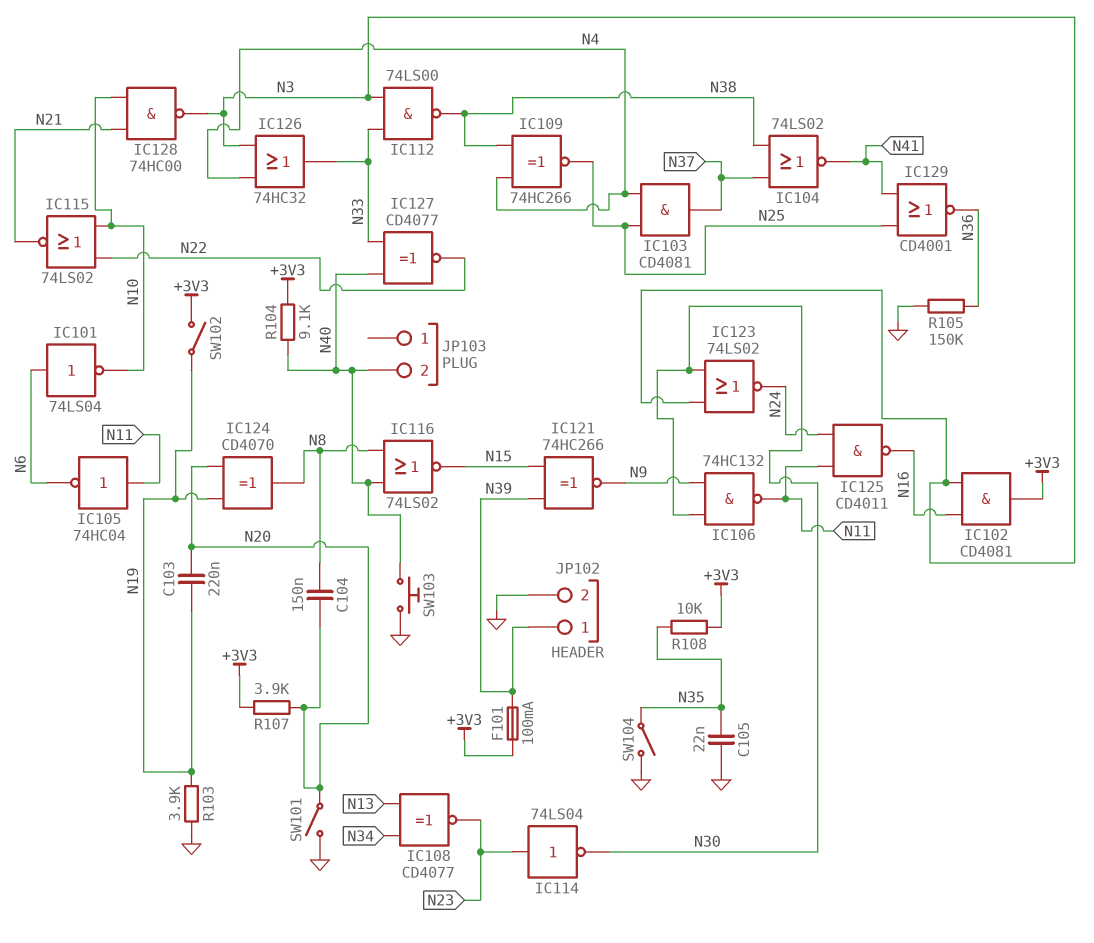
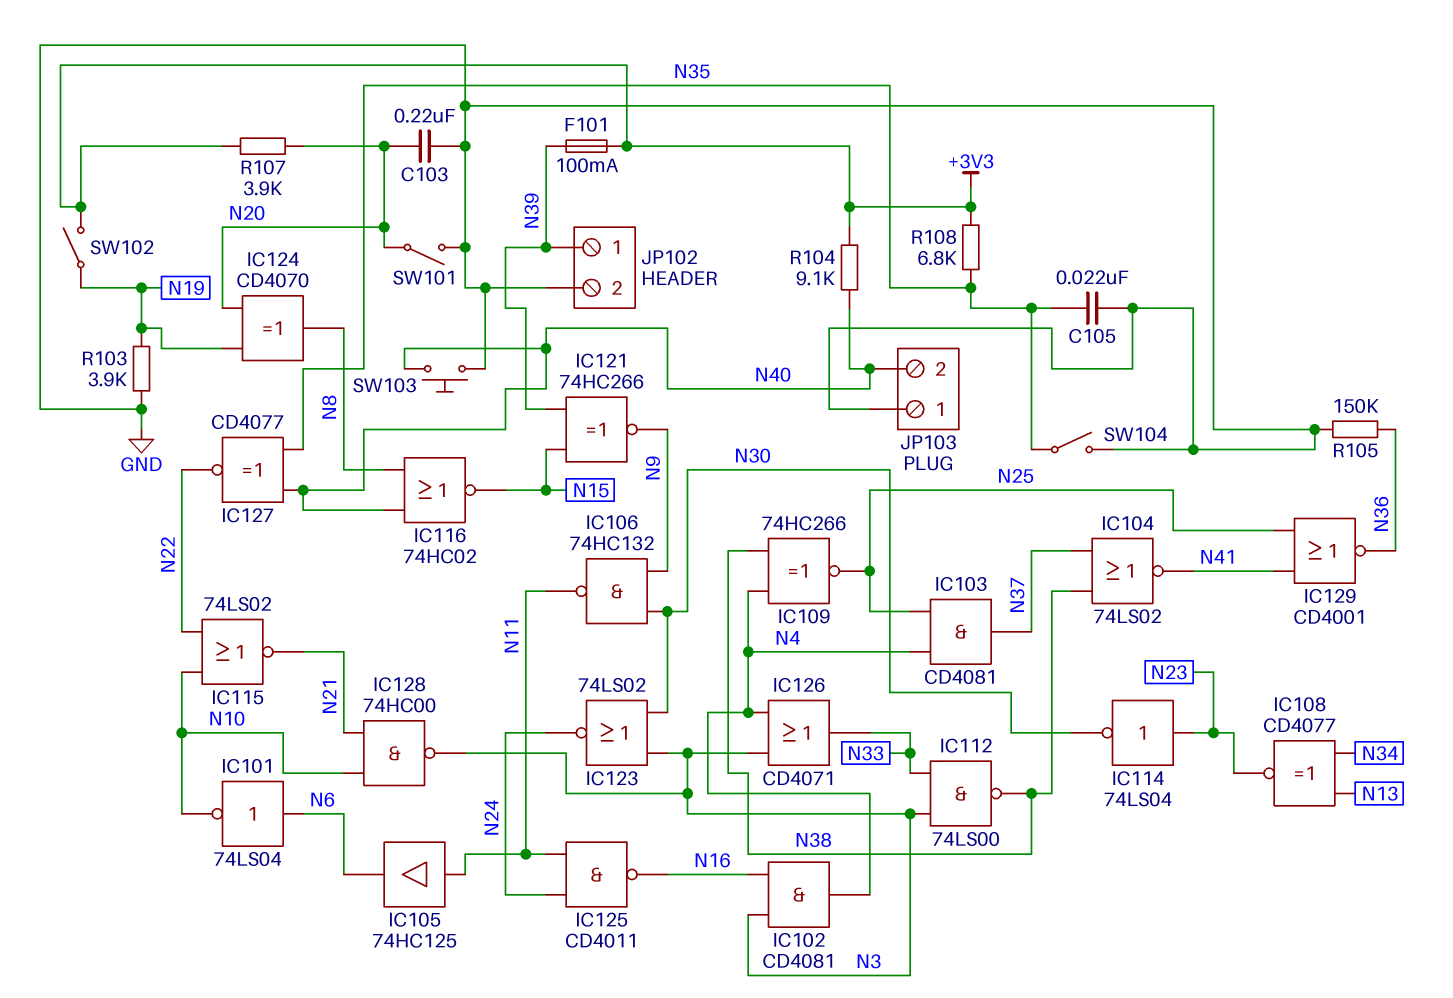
C103: 220nF (N19, N20) -> 220nF (GND, N20)
C104: 150nF (N8, N20) -> none
IC102: AND CD4081 (in N3, in N16, out +3V3) -> AND CD4081 (in N3, in N16, out N4)
IC105: NOT 74HC04 (in N11, out N6) -> buffer 74HC125 (in N11, out N6)
IC116: NOR 74LS02 (in N8, in N40, out N15) -> NOR 74HC02 (in N8, in N40, out N15)
IC126: OR 74HC32 (in N3, in N4, out N33) -> OR CD4071 (in N3, in N4, out N33)
IC127: XNOR CD4077 (in N33, in N40, out N22) -> XNOR CD4077 (in N35, in N40, out N22)
JP103 pin 1: none -> GND
R108: 10k (+3V3, N35) -> 6.8k (+3V3, N35)

